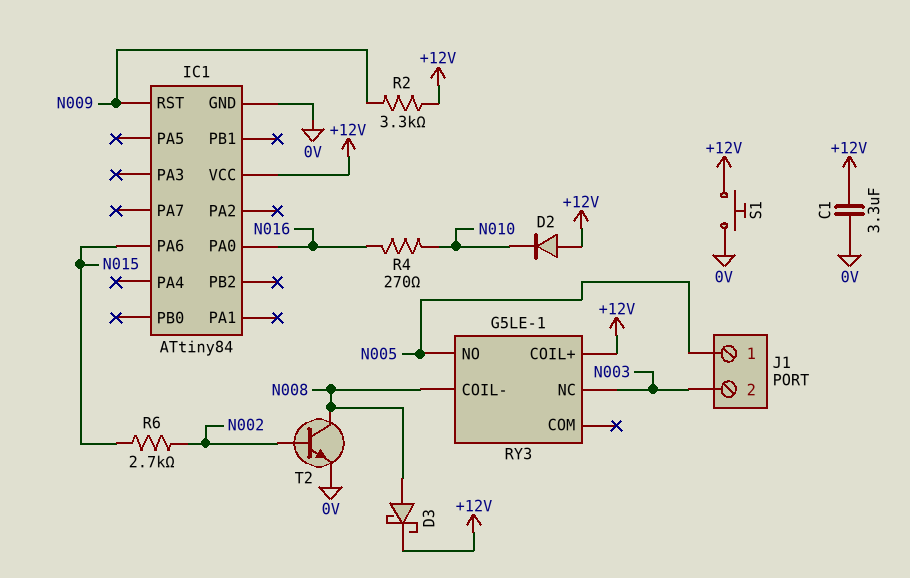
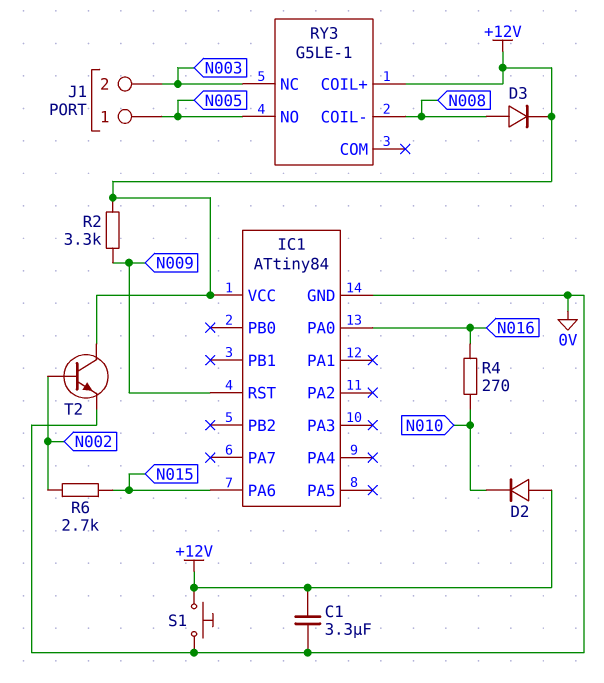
D3: schottky (A N008, K +12V) -> diode (A N008, K +12V)
T2: NPN (B N002, C N008, E 0V) -> NPN (B N002, C +12V, E 0V)

